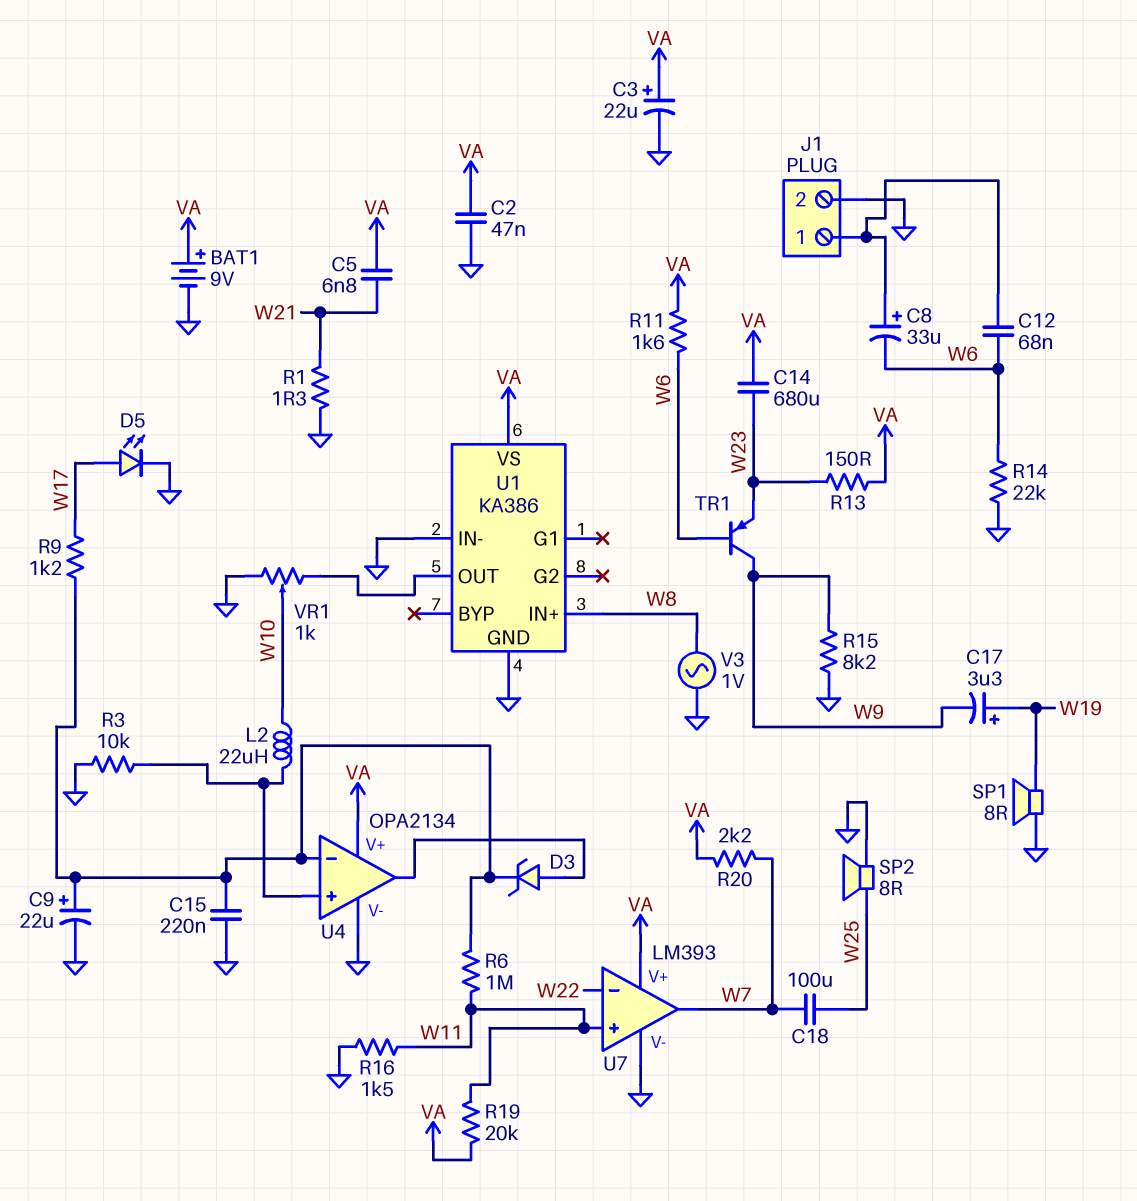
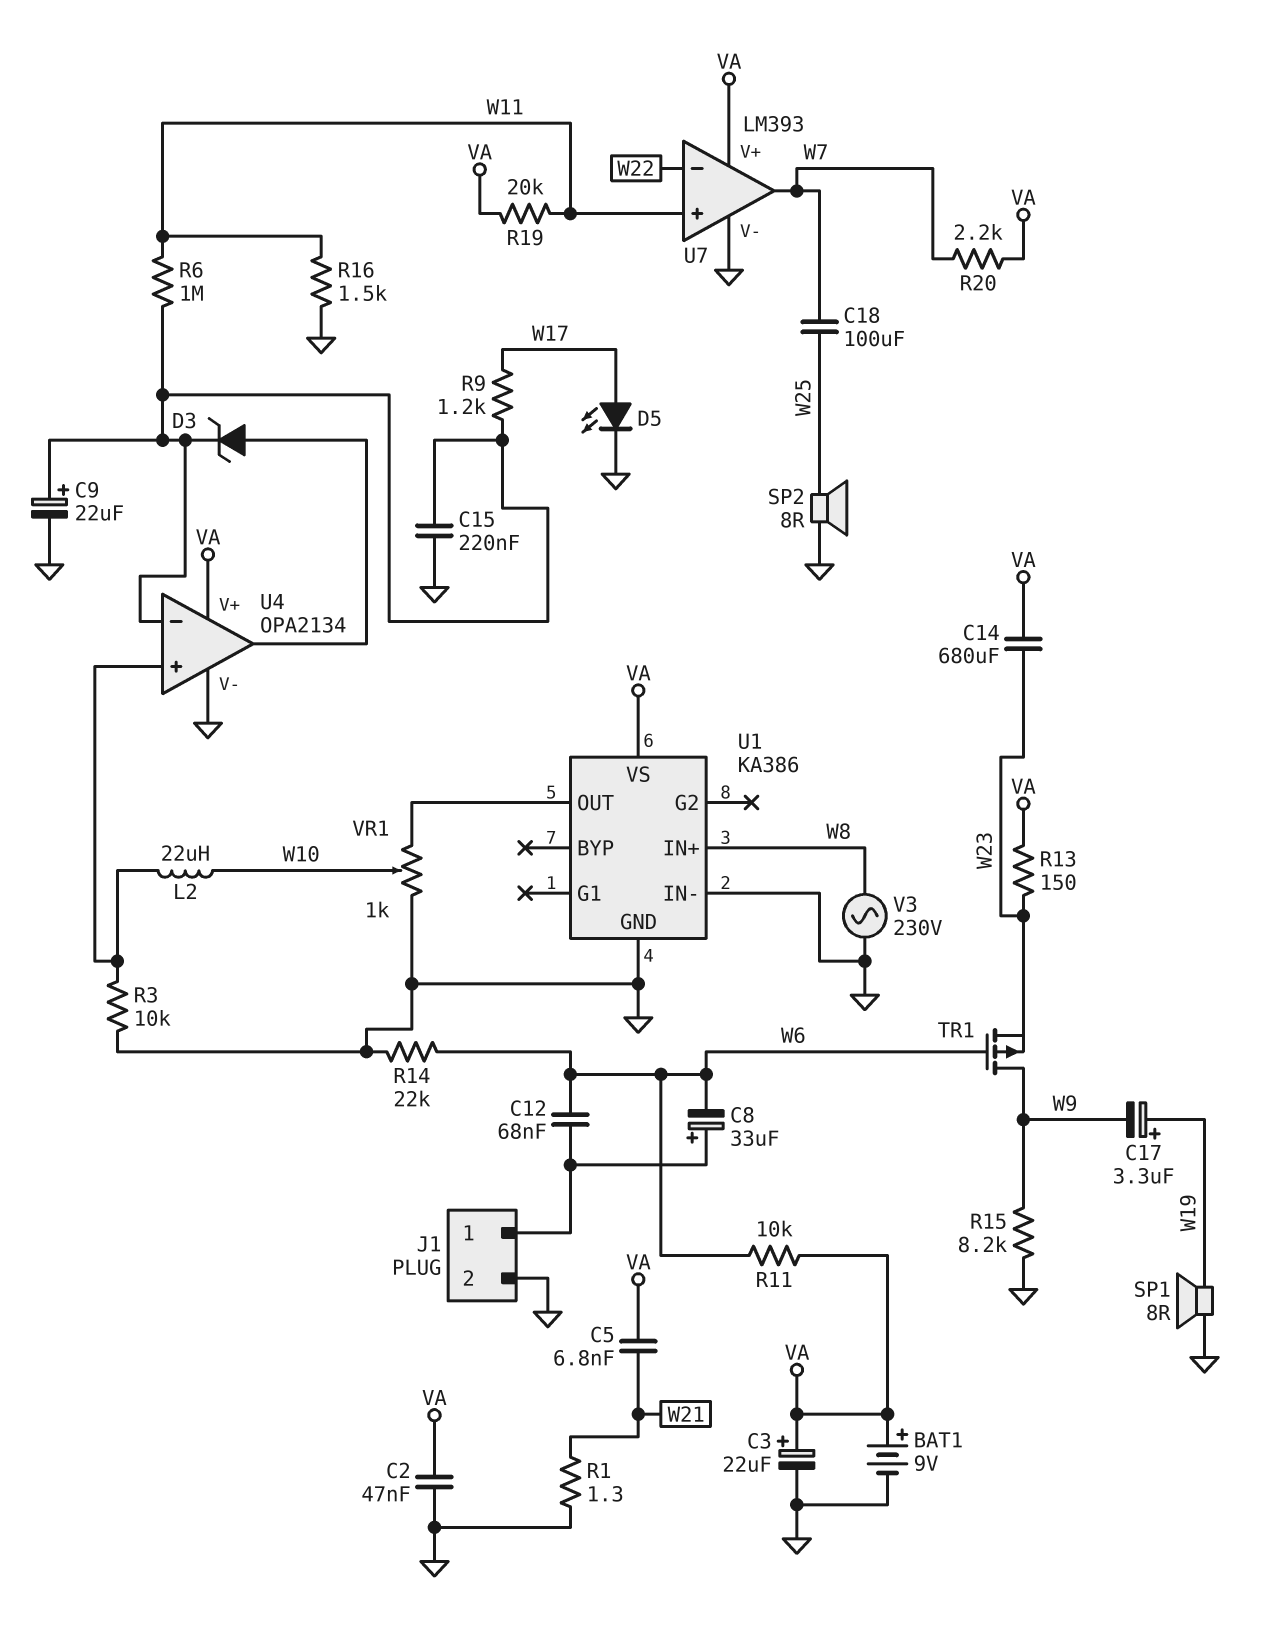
R11: 1.6k (VA, W6) -> 10k (VA, W6)
TR1: PNP (B W6, C W9, E W23) -> PMOS (G W6, D W9, S W23)
V3: AC 1V (GND, W8) -> AC 230V (GND, W8)

